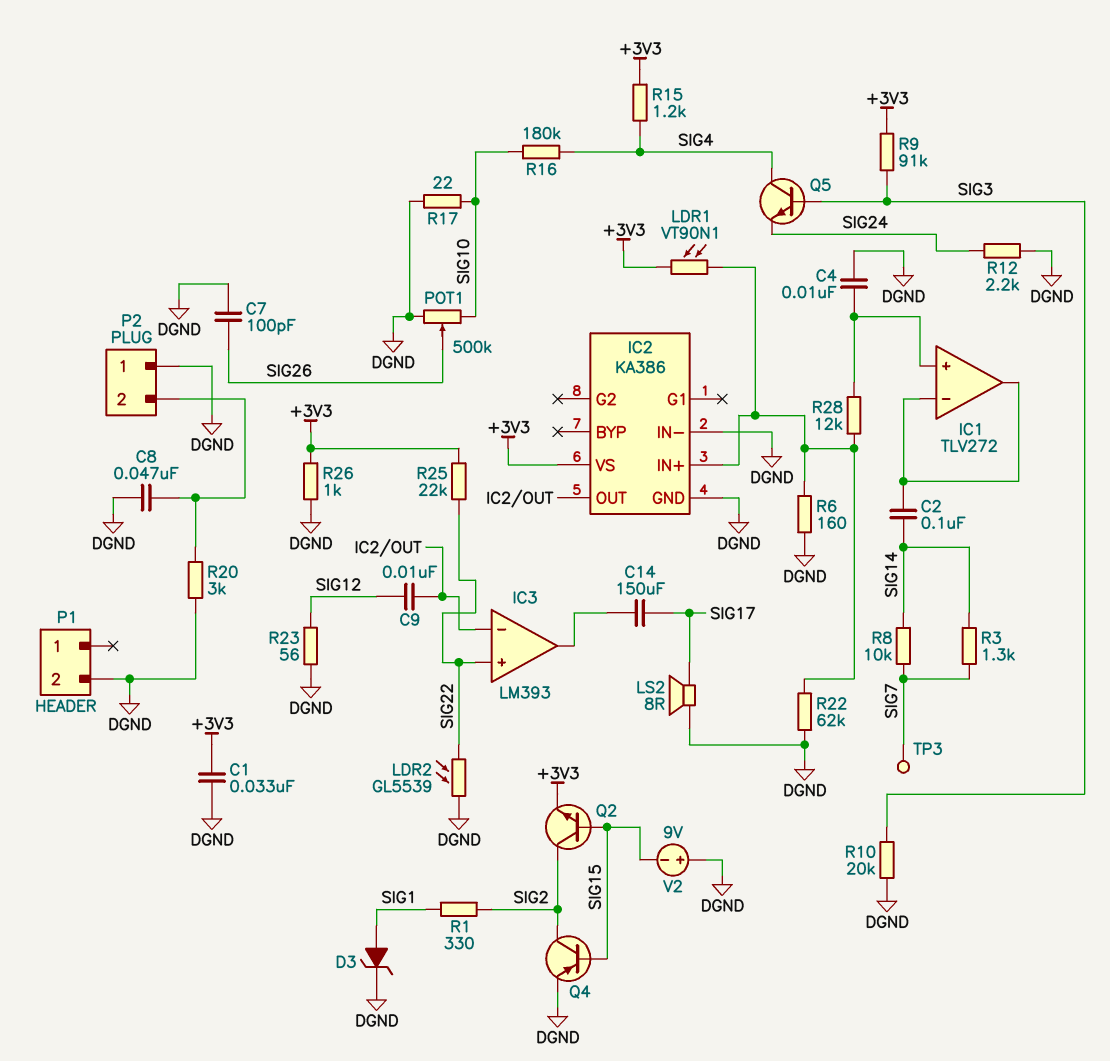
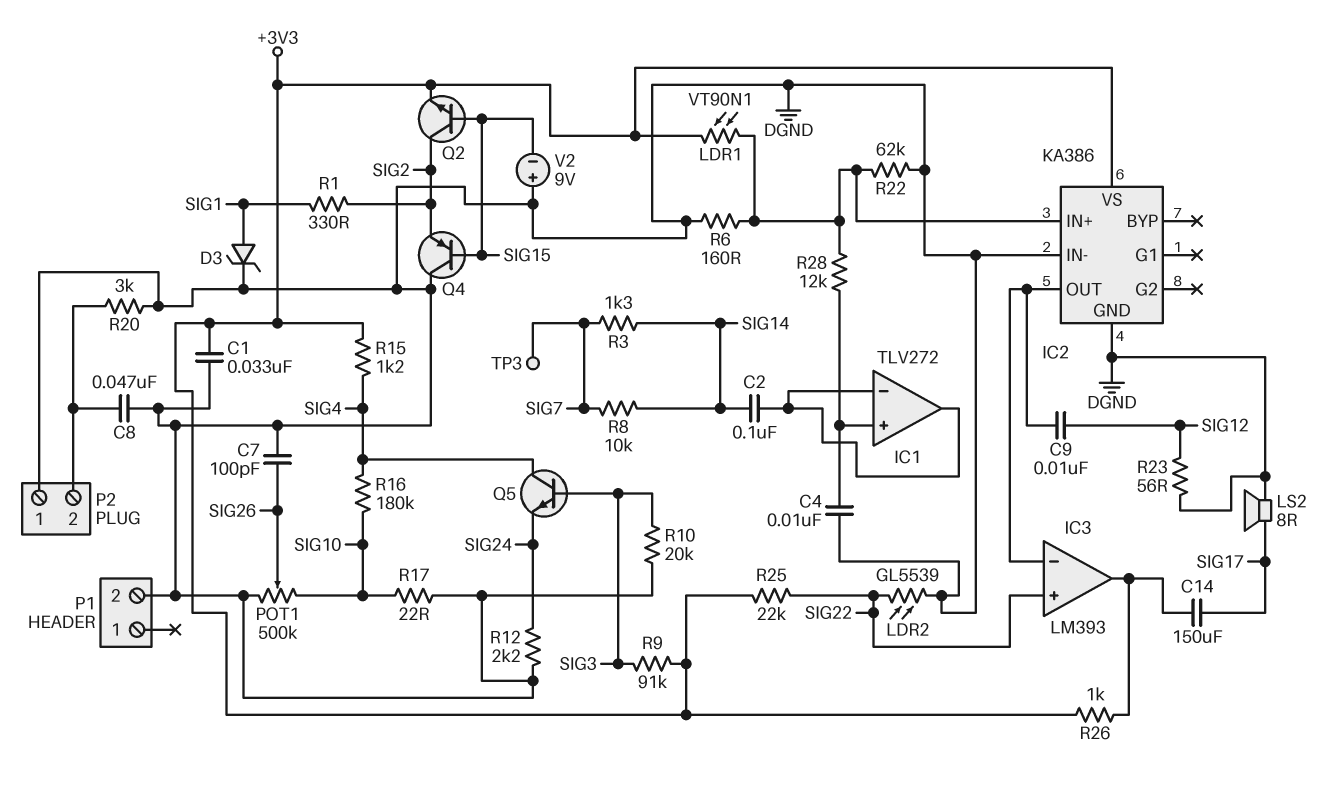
Q4: PNP (B SIG15, C SIG2, E DGND) -> PNP (B SIG15, C DGND, E SIG2)
R26: 1k (+3V3, DGND) -> 1k (+3V3, IC3/out)

